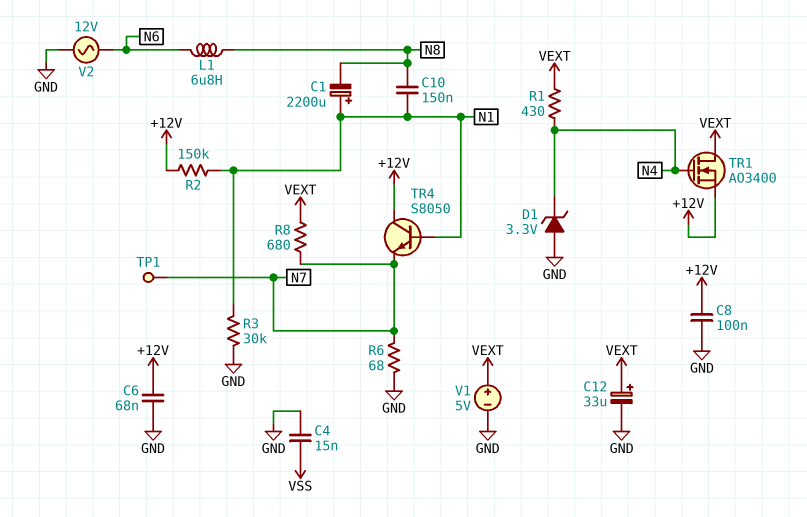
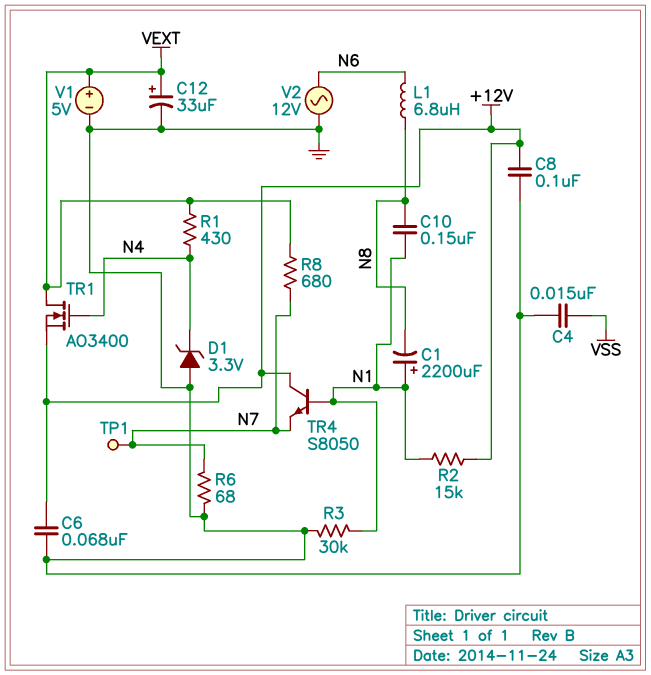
R2: 150k (+12V, N1) -> 15k (+12V, N1)

